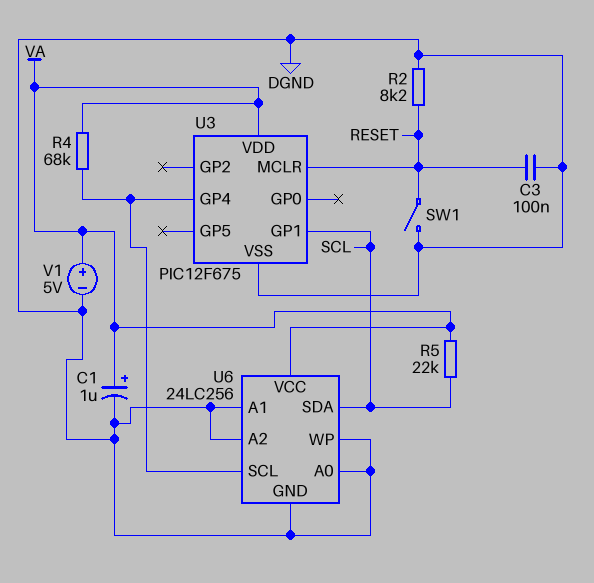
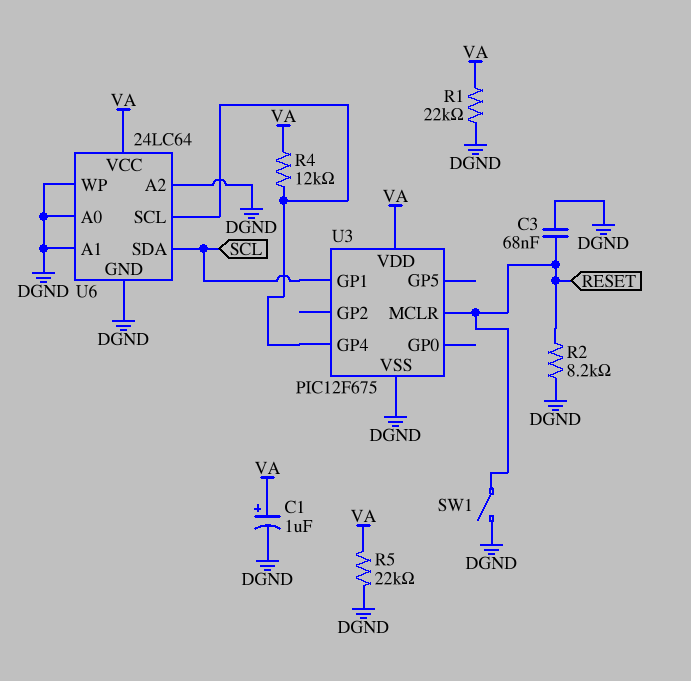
C3: 100nF (DGND, RESET) -> 68nF (DGND, RESET)
R1: none -> 22k (DGND, VA)
R4: 68k (U3/GP4, VA) -> 12k (U3/GP4, VA)
R5: 22k (SCL, VA) -> 22k (DGND, VA)
U6: 24LC256 -> 24LC64
V1: 5V (plus VA, minus DGND) -> none

